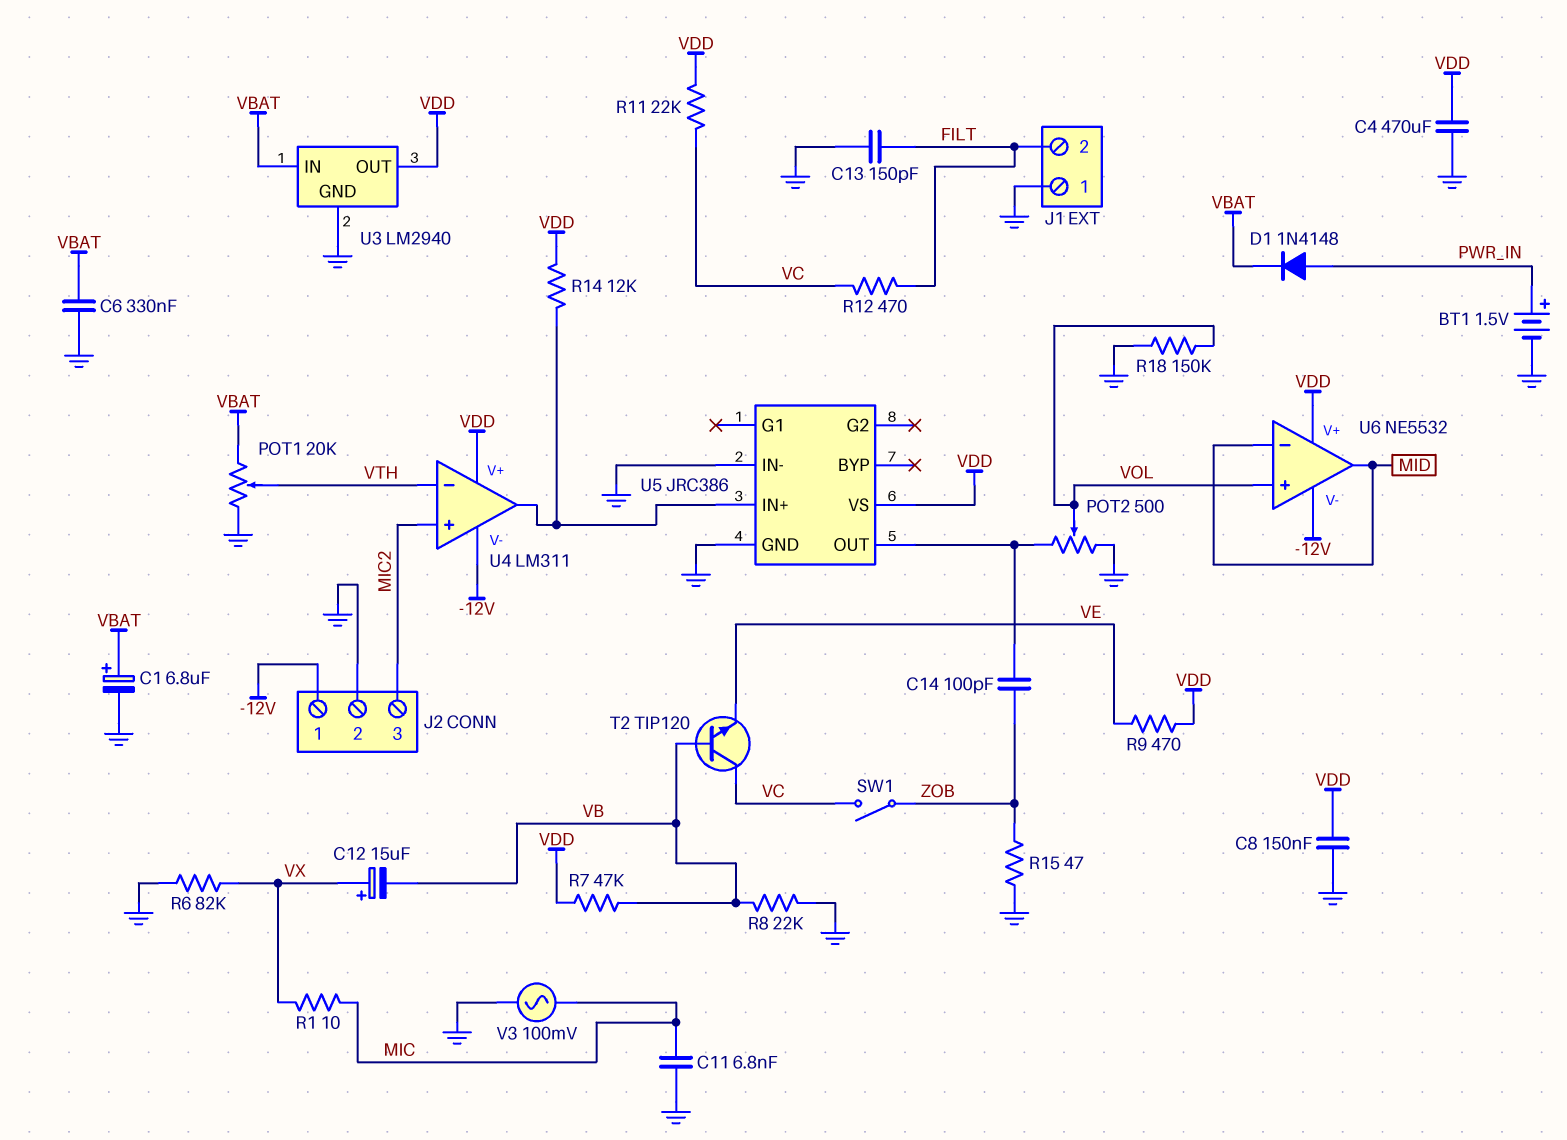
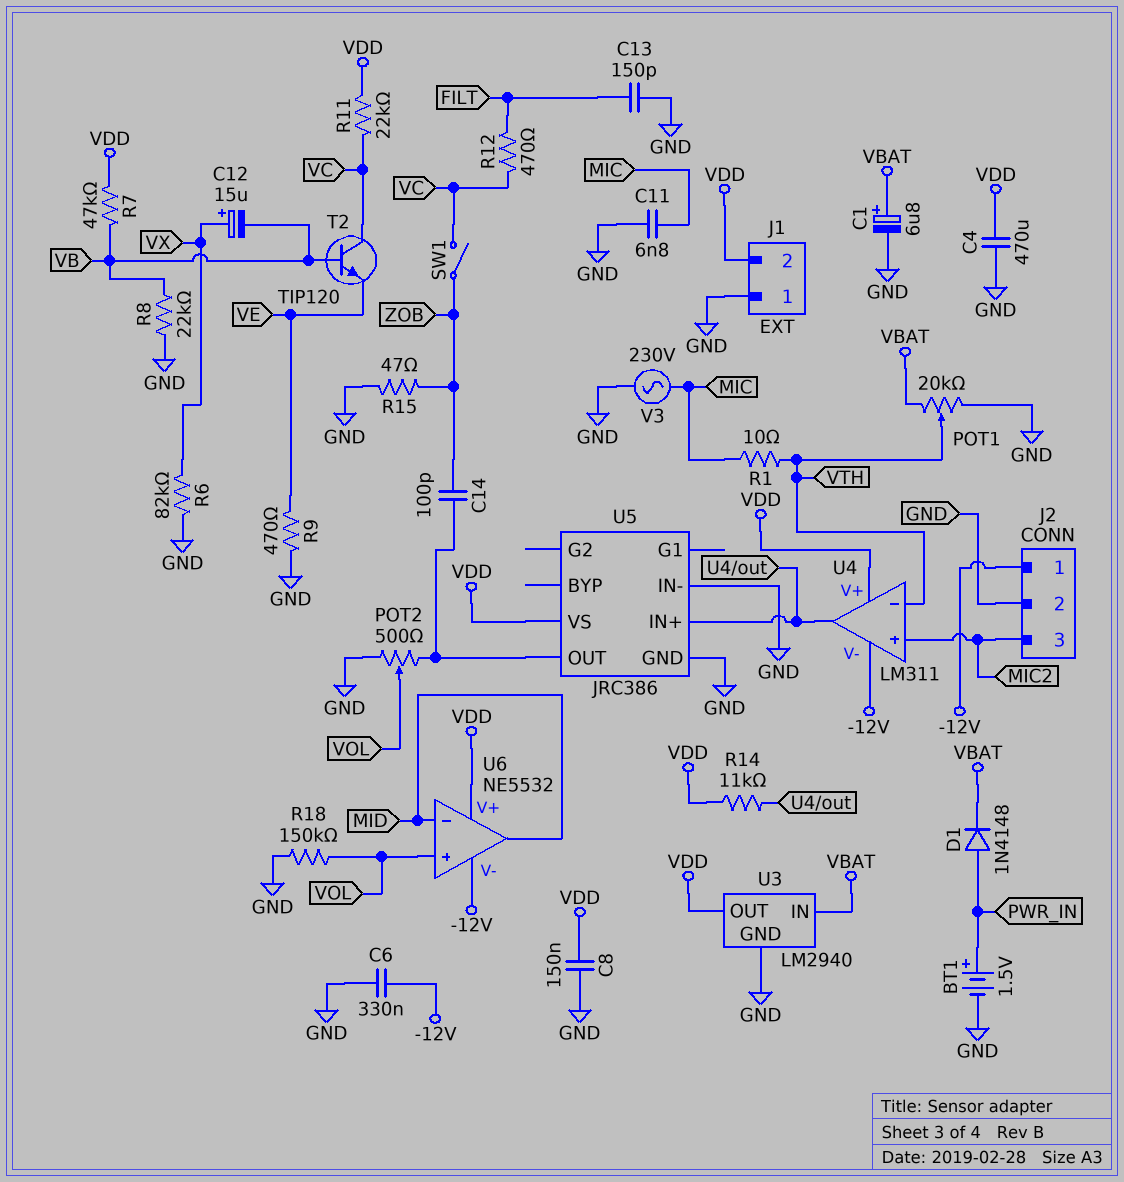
C6: 330nF (GND, VBAT) -> 330nF (-12V, GND)
J1 pin 2: FILT -> VDD
R1: 10 (MIC, VX) -> 10 (MIC, VTH)
R9: 470 (VDD, VE) -> 470 (GND, VE)
R14: 12k (U4/out, VDD) -> 11k (U4/out, VDD)
V3: AC 100mV (GND, MIC) -> AC 230V (GND, MIC)

